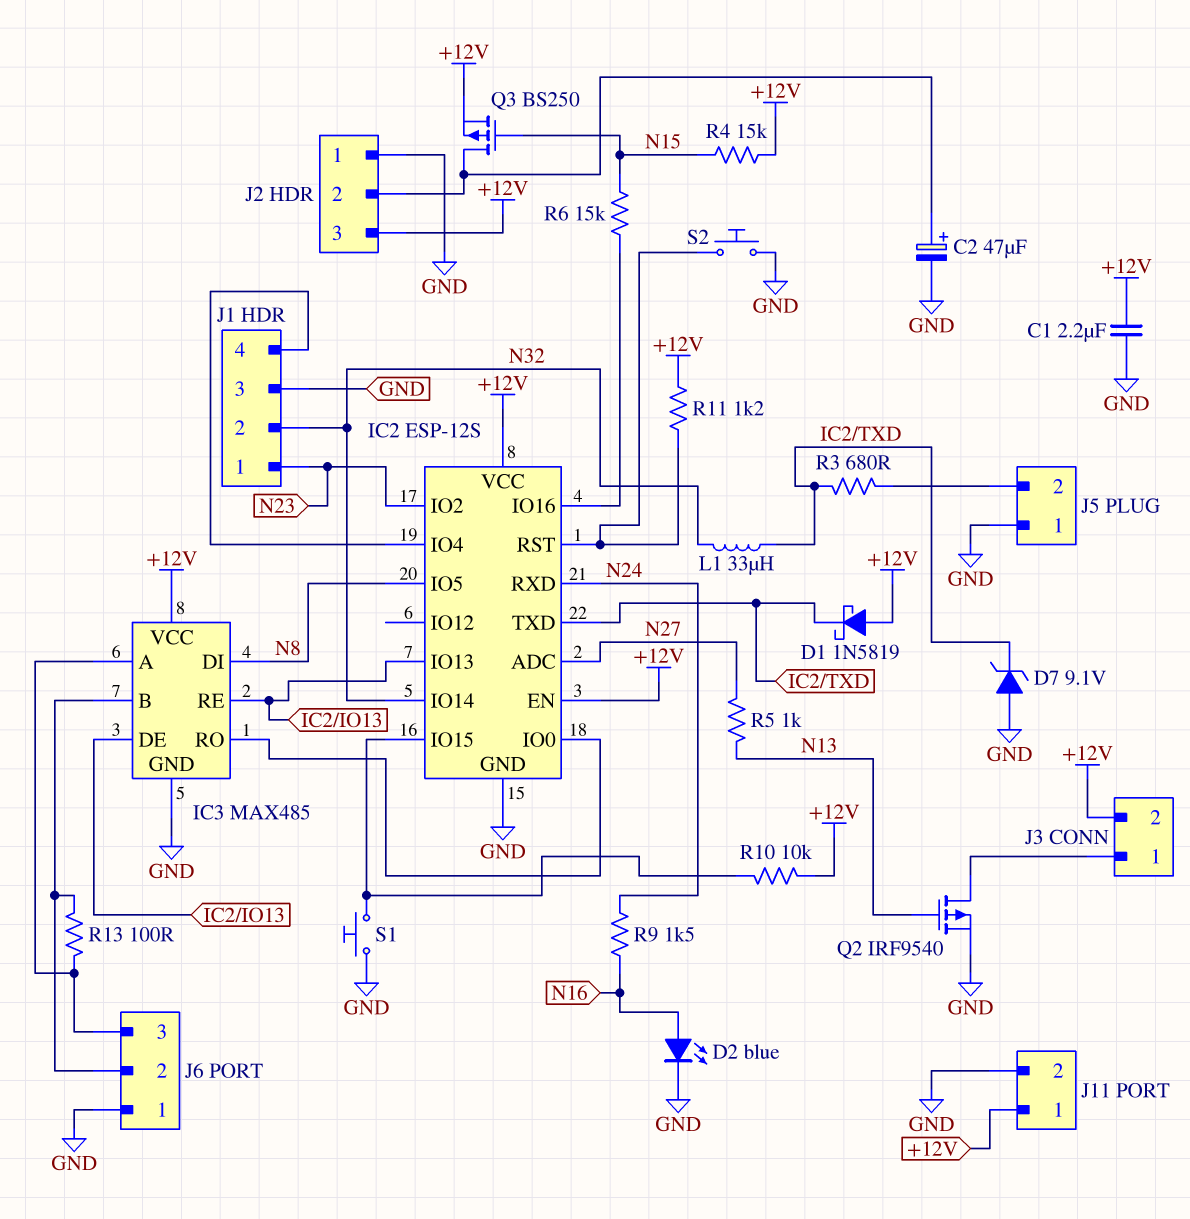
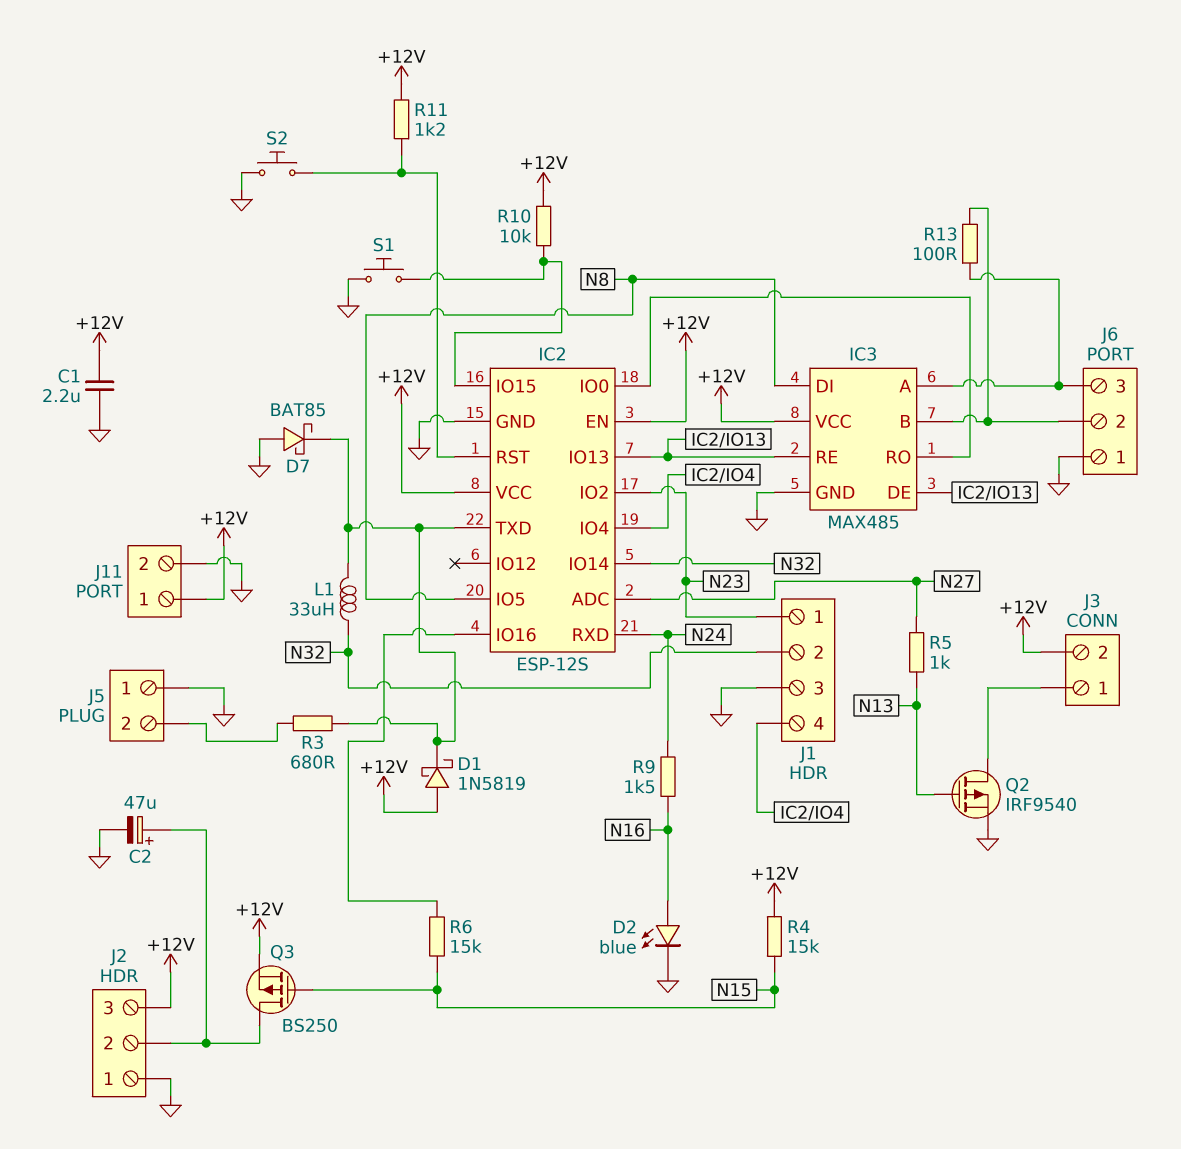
D7: zener 9.1V (A GND, K IC2/TXD) -> schottky BAT85 (A GND, K IC2/TXD)

